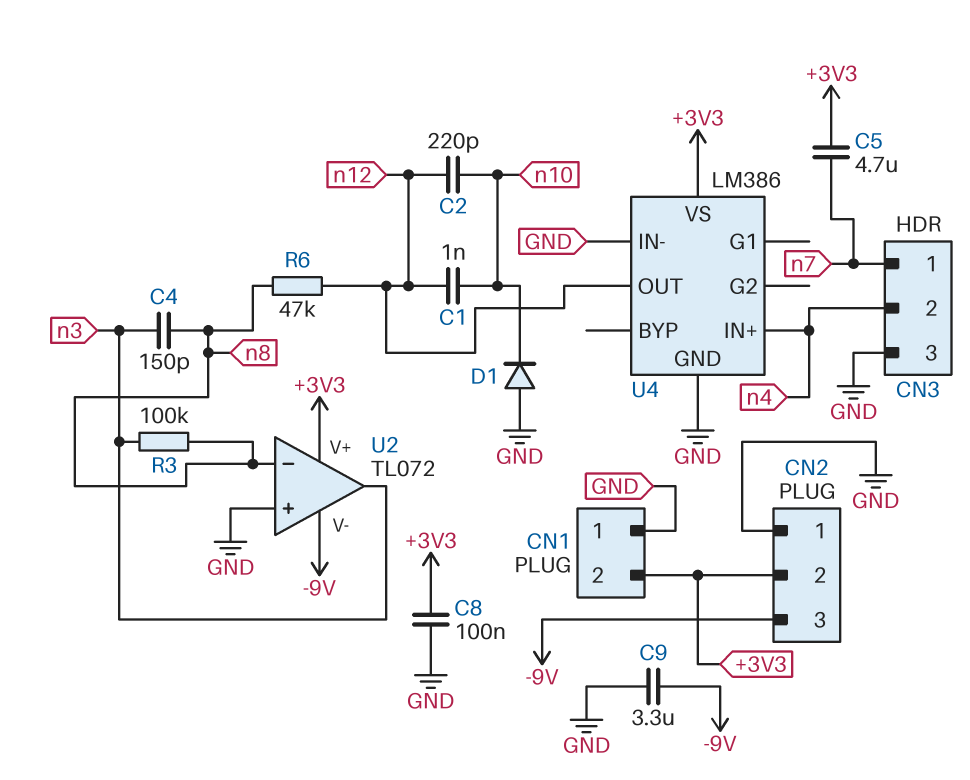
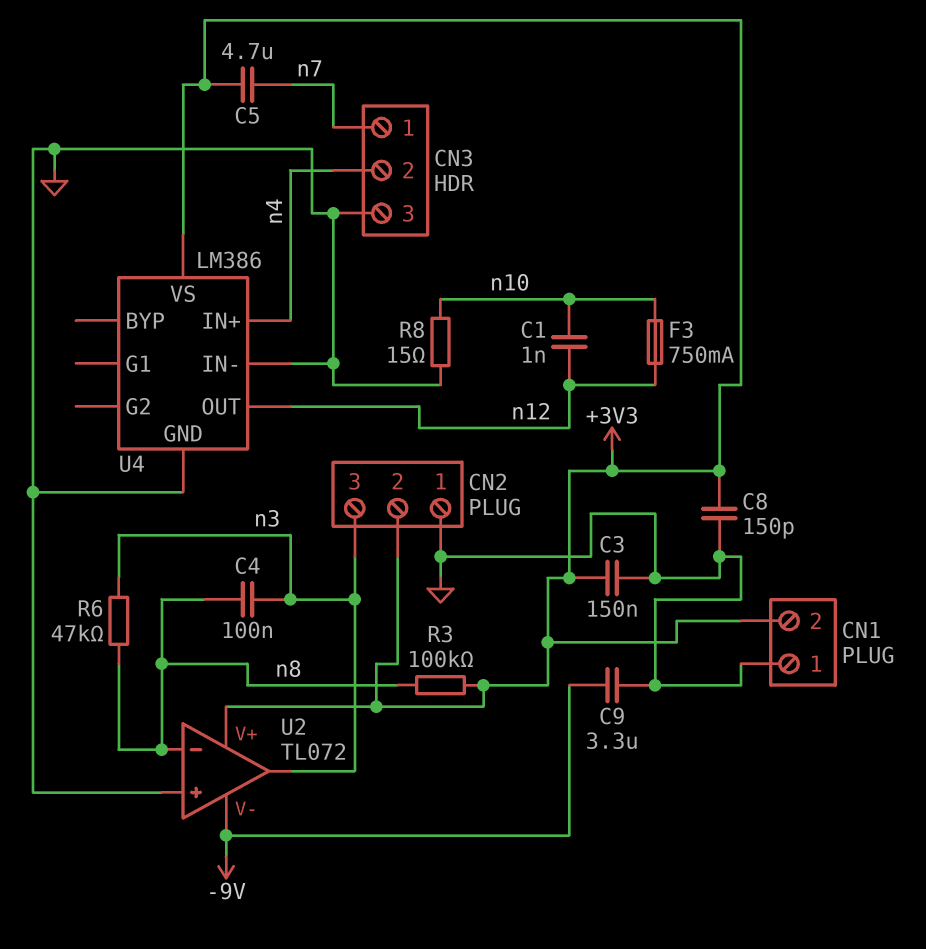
C2: 220pF (n10, n12) -> none
C3: none -> 150nF (+3V3, GND)
C4: 150pF (n3, n8) -> 100nF (n3, n8)
C8: 100nF (+3V3, GND) -> 150pF (+3V3, GND)
CN2 pin 3: -9V -> n3
D1: diode (A GND, K n10) -> none
F3: none -> 750mA (n10, n12)
R3: 100k (n3, n8) -> 100k (+3V3, n8)
R6: 47k (n8, n12) -> 47k (n3, n8)
R8: none -> 15 (GND, n10)

